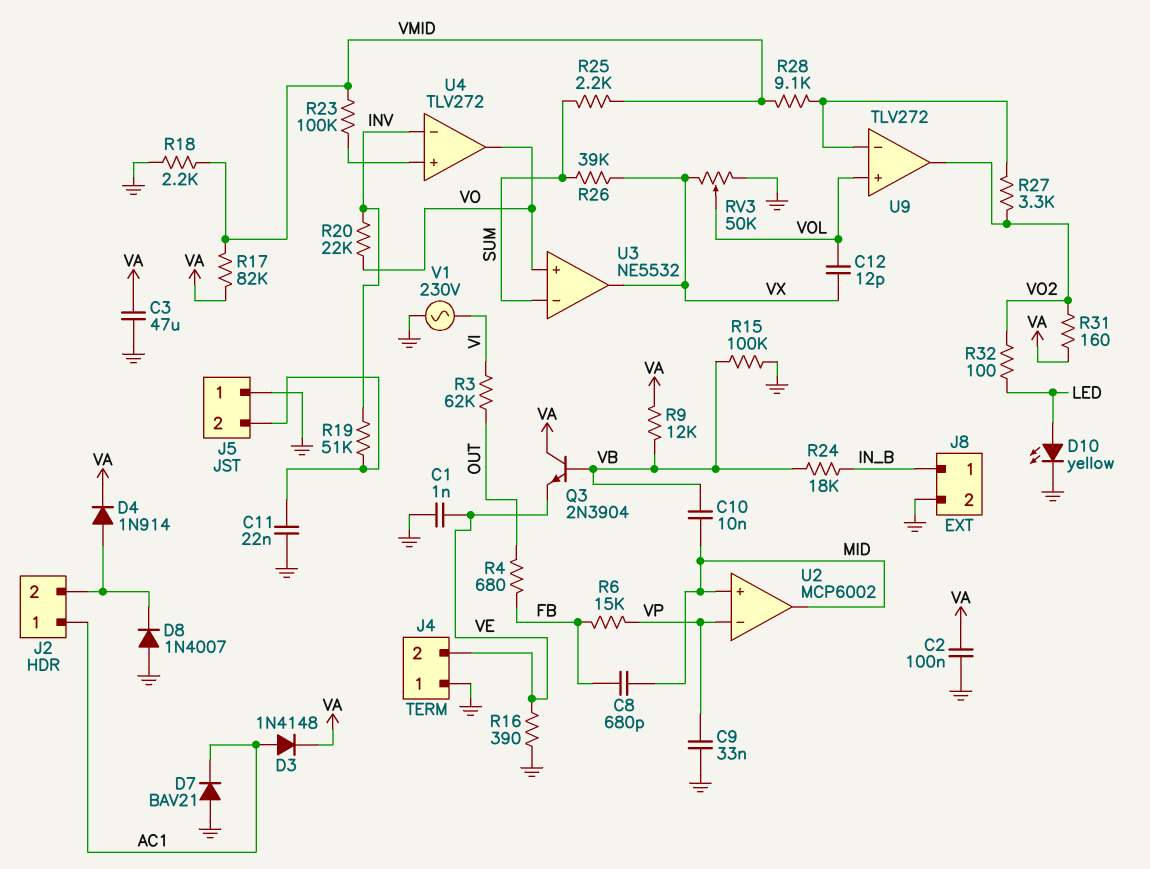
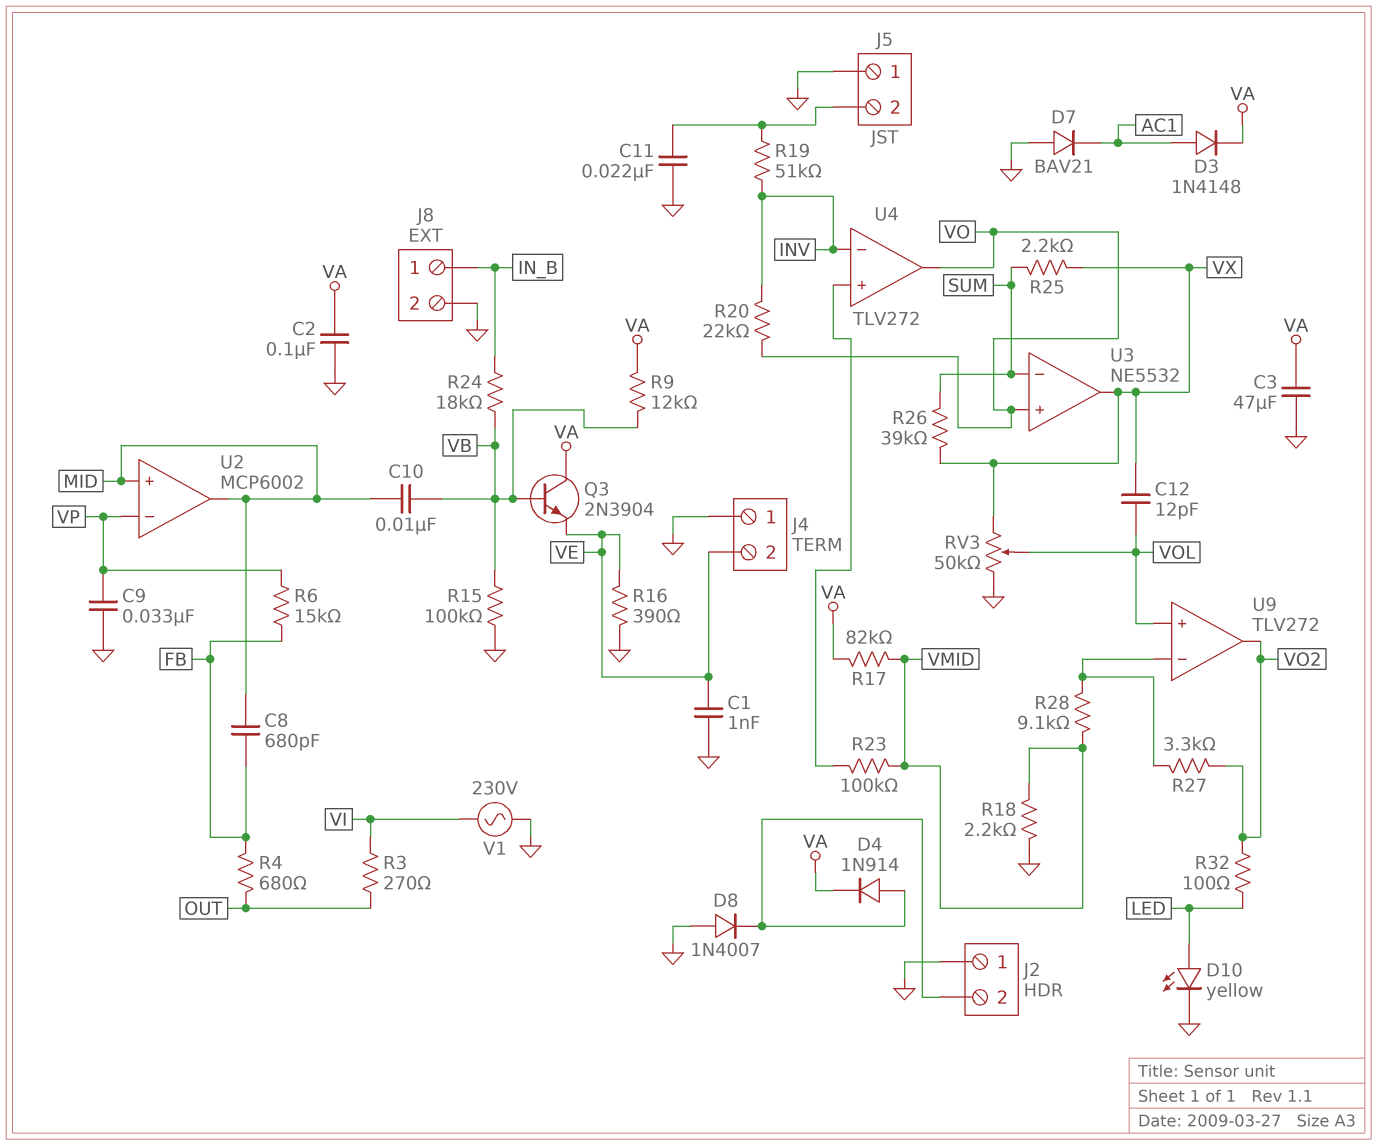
J2 pin 1: AC1 -> GND
R3: 62k (OUT, VI) -> 270 (OUT, VI)
R25: 2.2k (SUM, VMID) -> 2.2k (SUM, VX)
R31: 160 (VA, VO2) -> none

